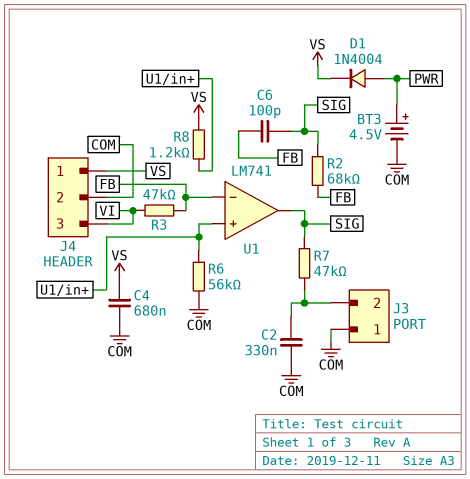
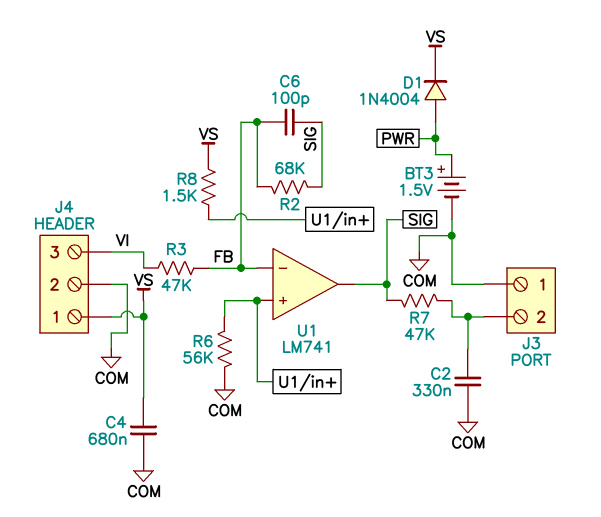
BT3: 4.5V (plus PWR, minus COM) -> 1.5V (plus PWR, minus COM)
R8: 1.2k (U1/in+, VS) -> 1.5k (U1/in+, VS)

